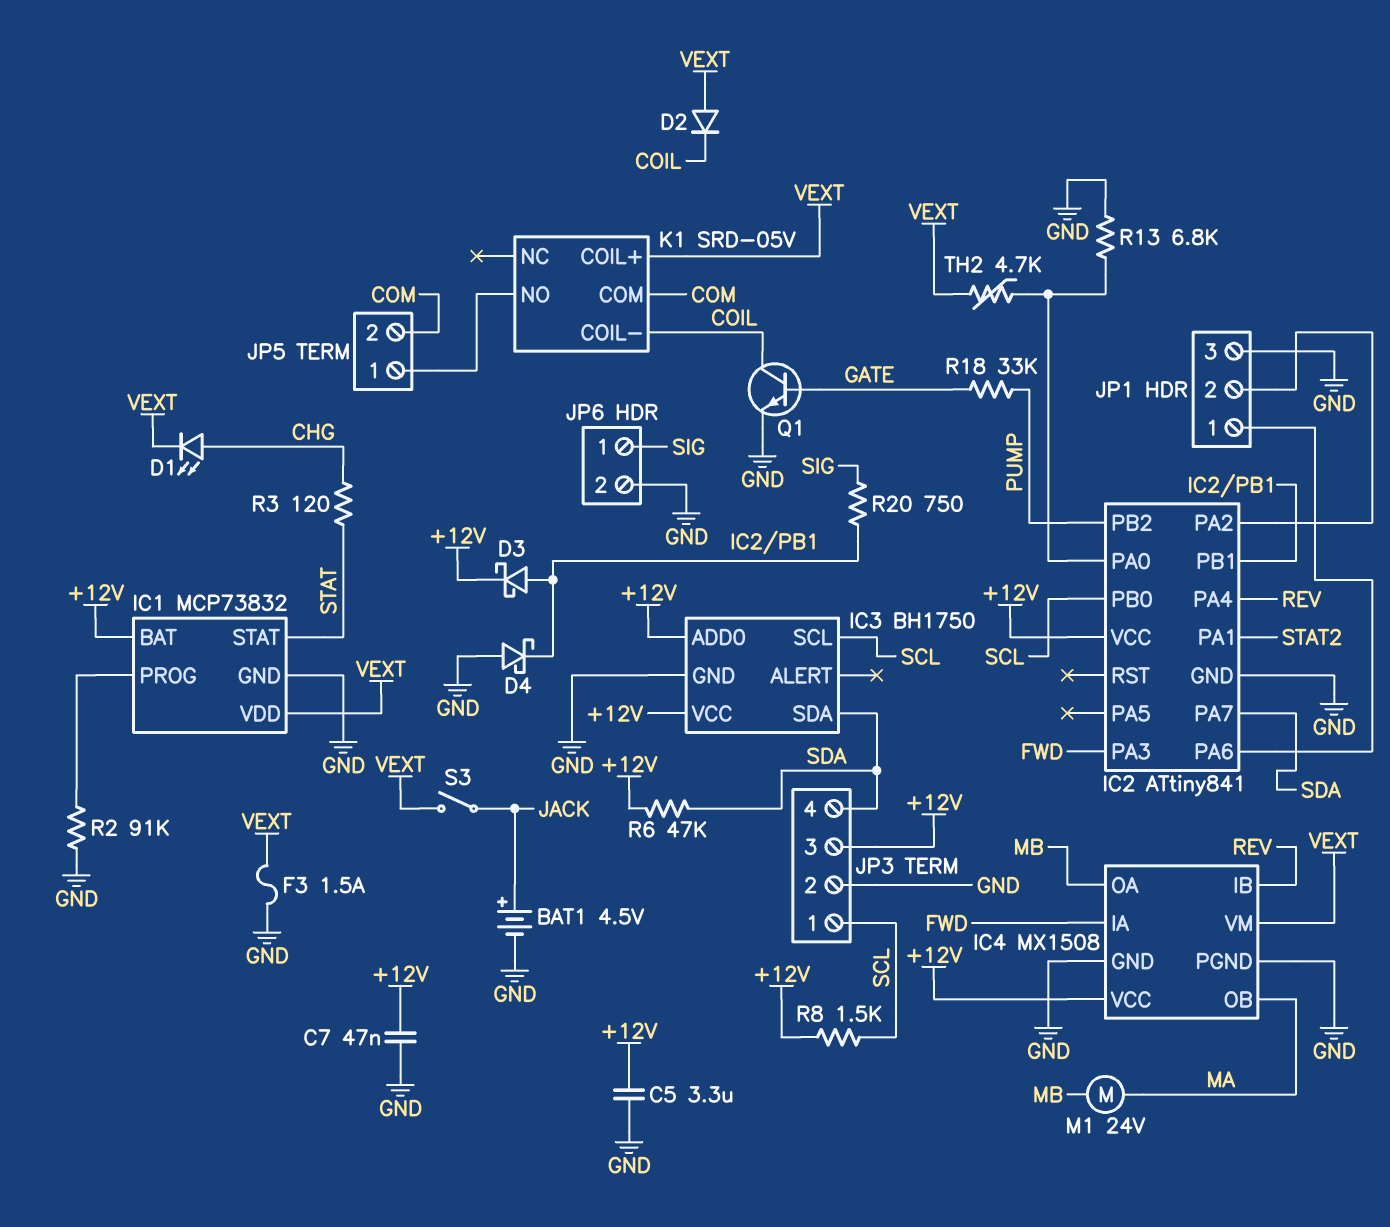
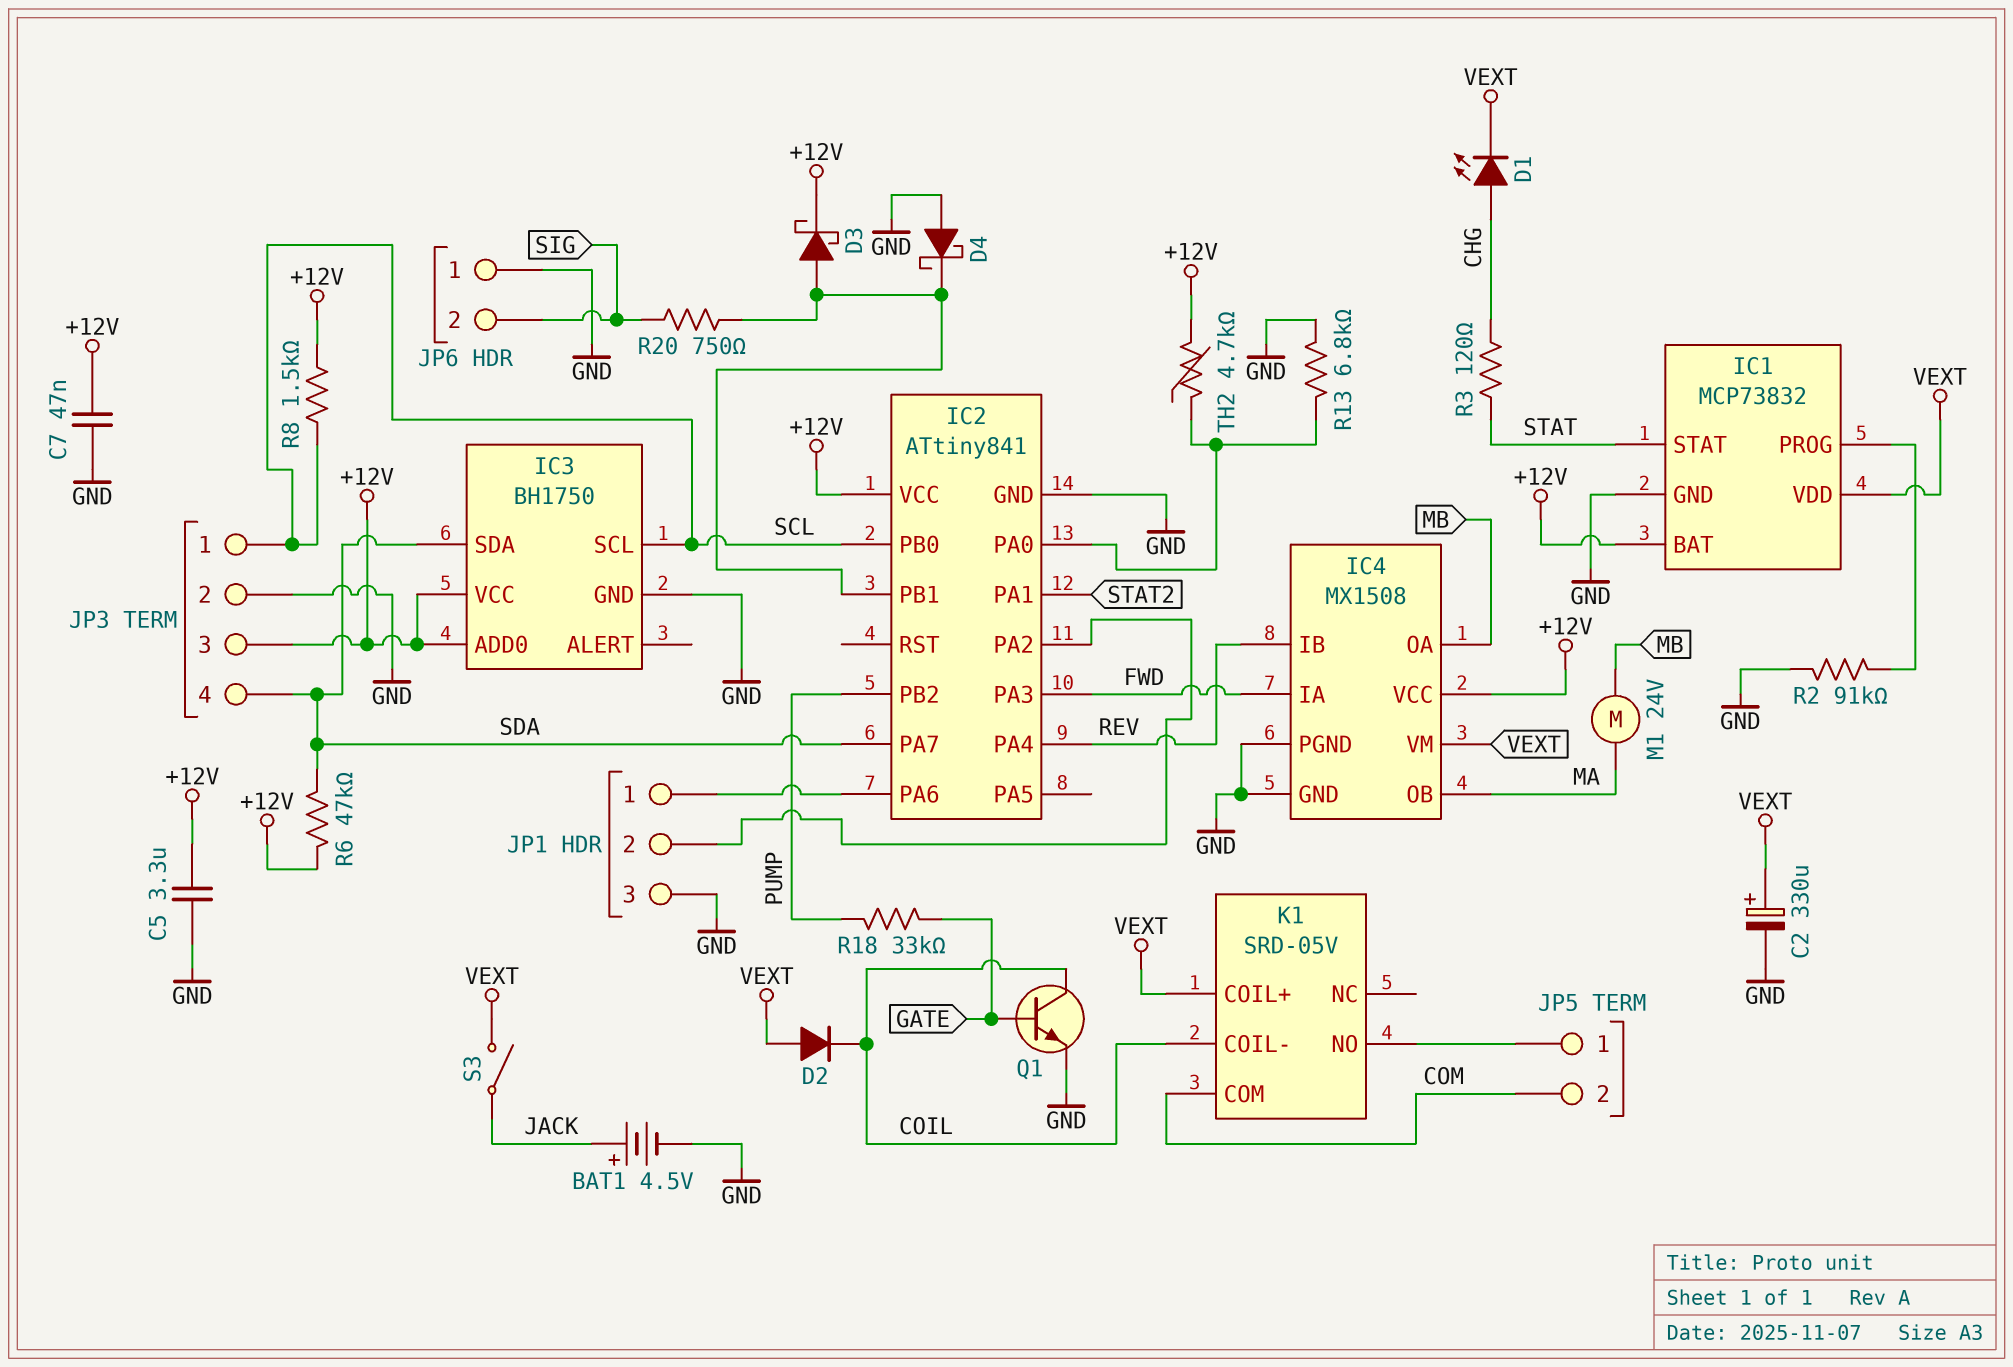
C2: none -> 330uF (plus VEXT, minus GND)
F3: 1.5A (GND, VEXT) -> none
JP6 pin 1: SIG -> GND
JP6 pin 2: GND -> SIG
TH2: 4.7k (IC2/PA0, VEXT) -> 4.7k (+12V, IC2/PA0)

